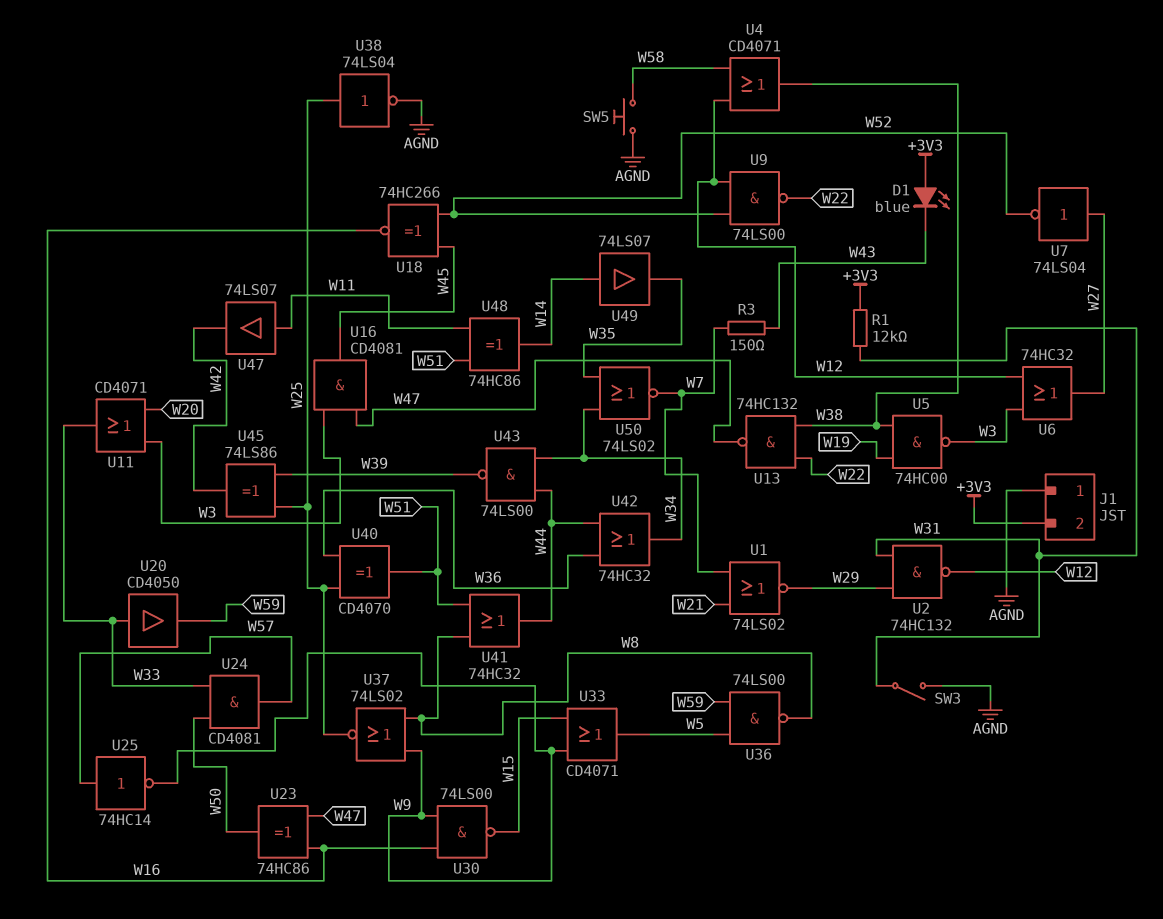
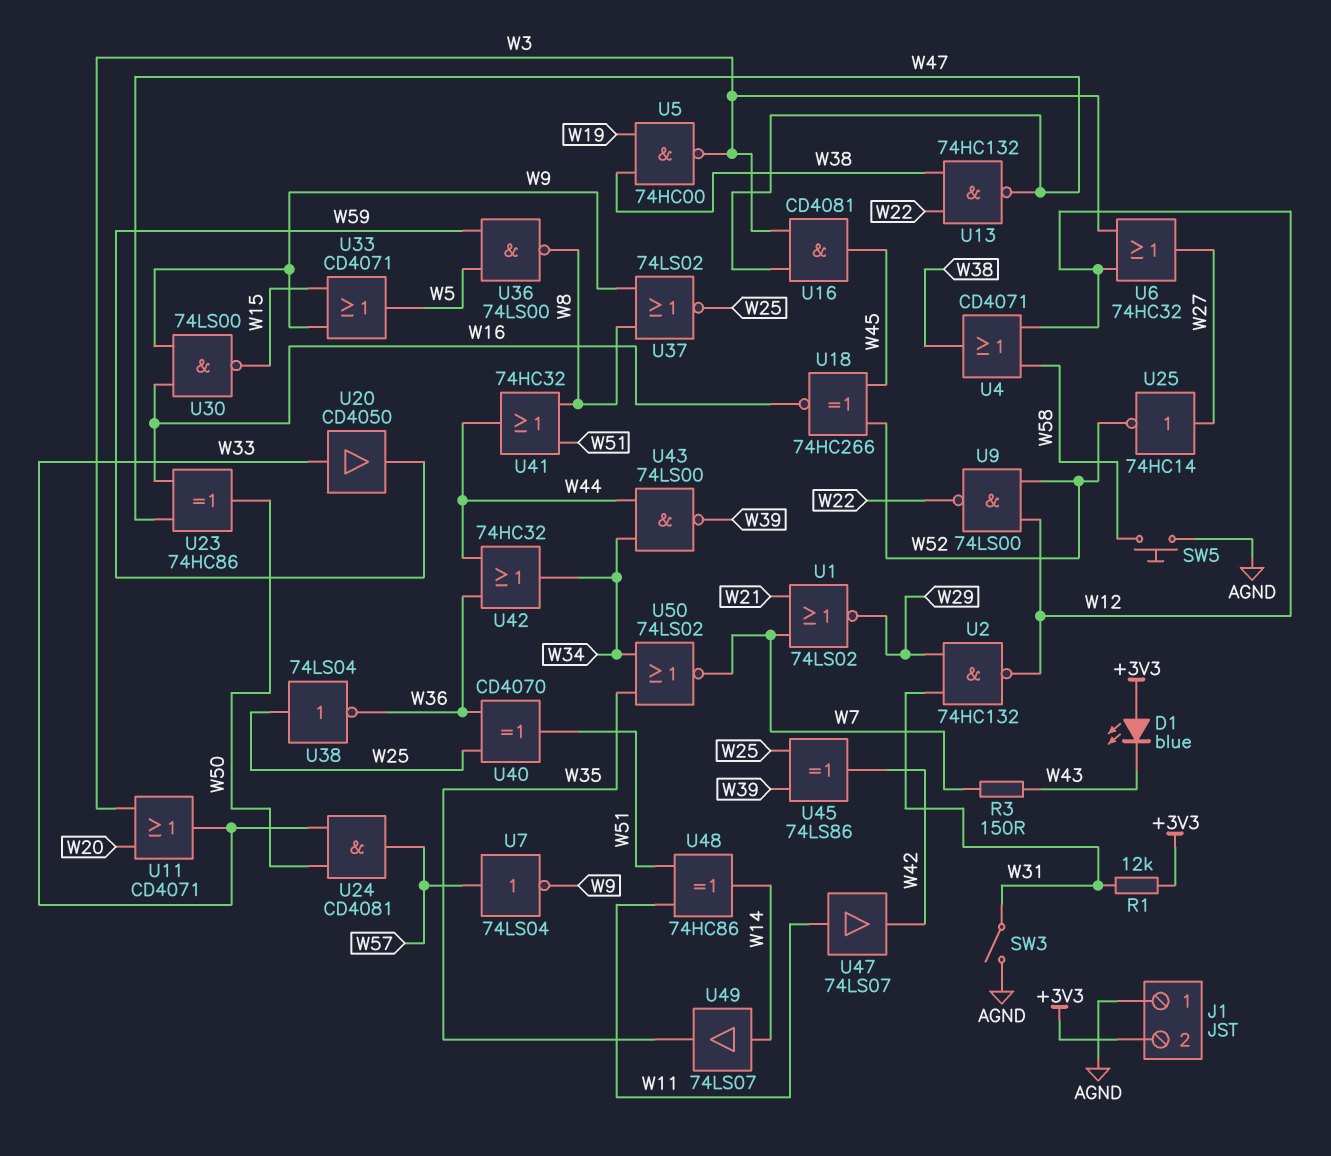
U7: NOT 74LS04 (in W27, out W52) -> NOT 74LS04 (in W57, out W9)
U25: NOT 74HC14 (in W57, out W9) -> NOT 74HC14 (in W27, out W52)
U38: NOT 74LS04 (in W25, out AGND) -> NOT 74LS04 (in W25, out W36)

